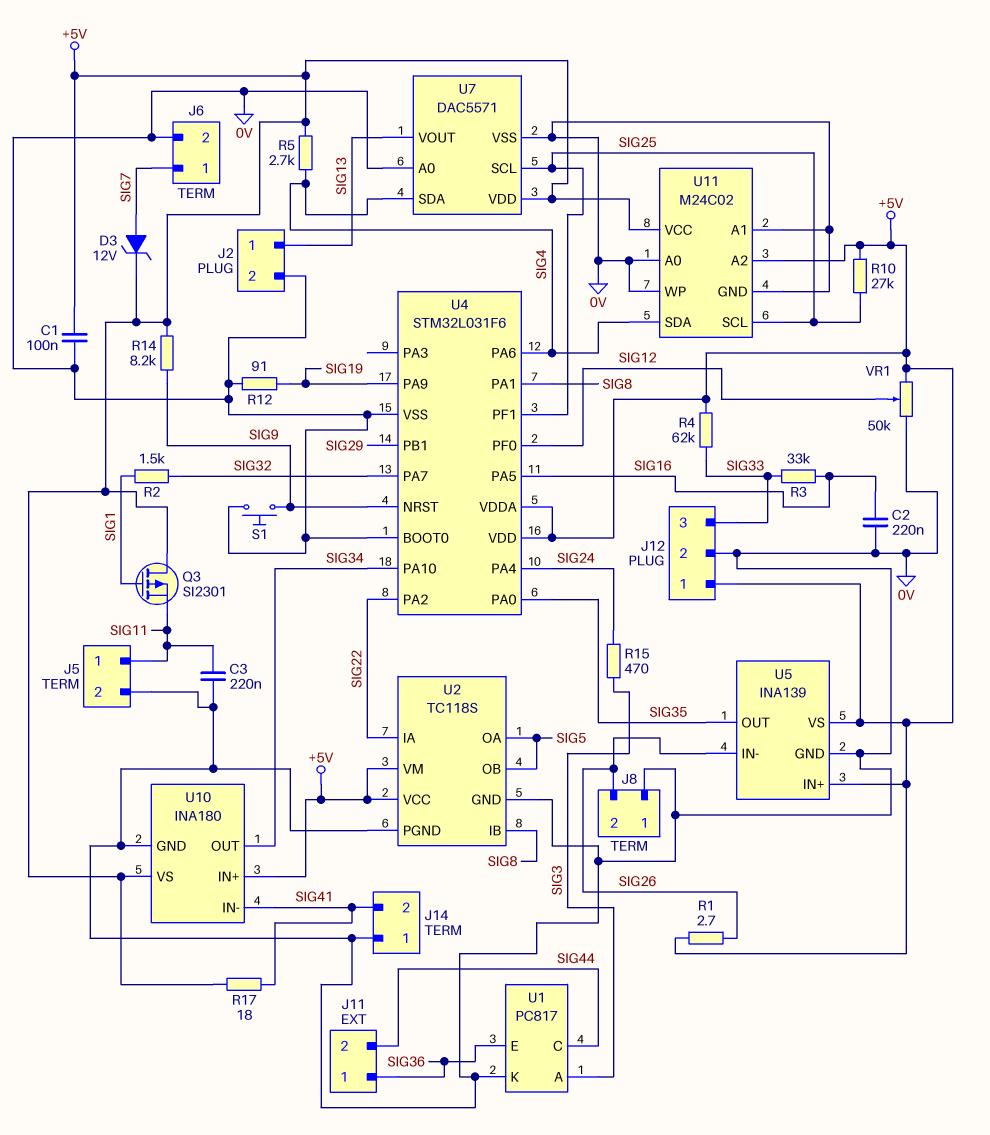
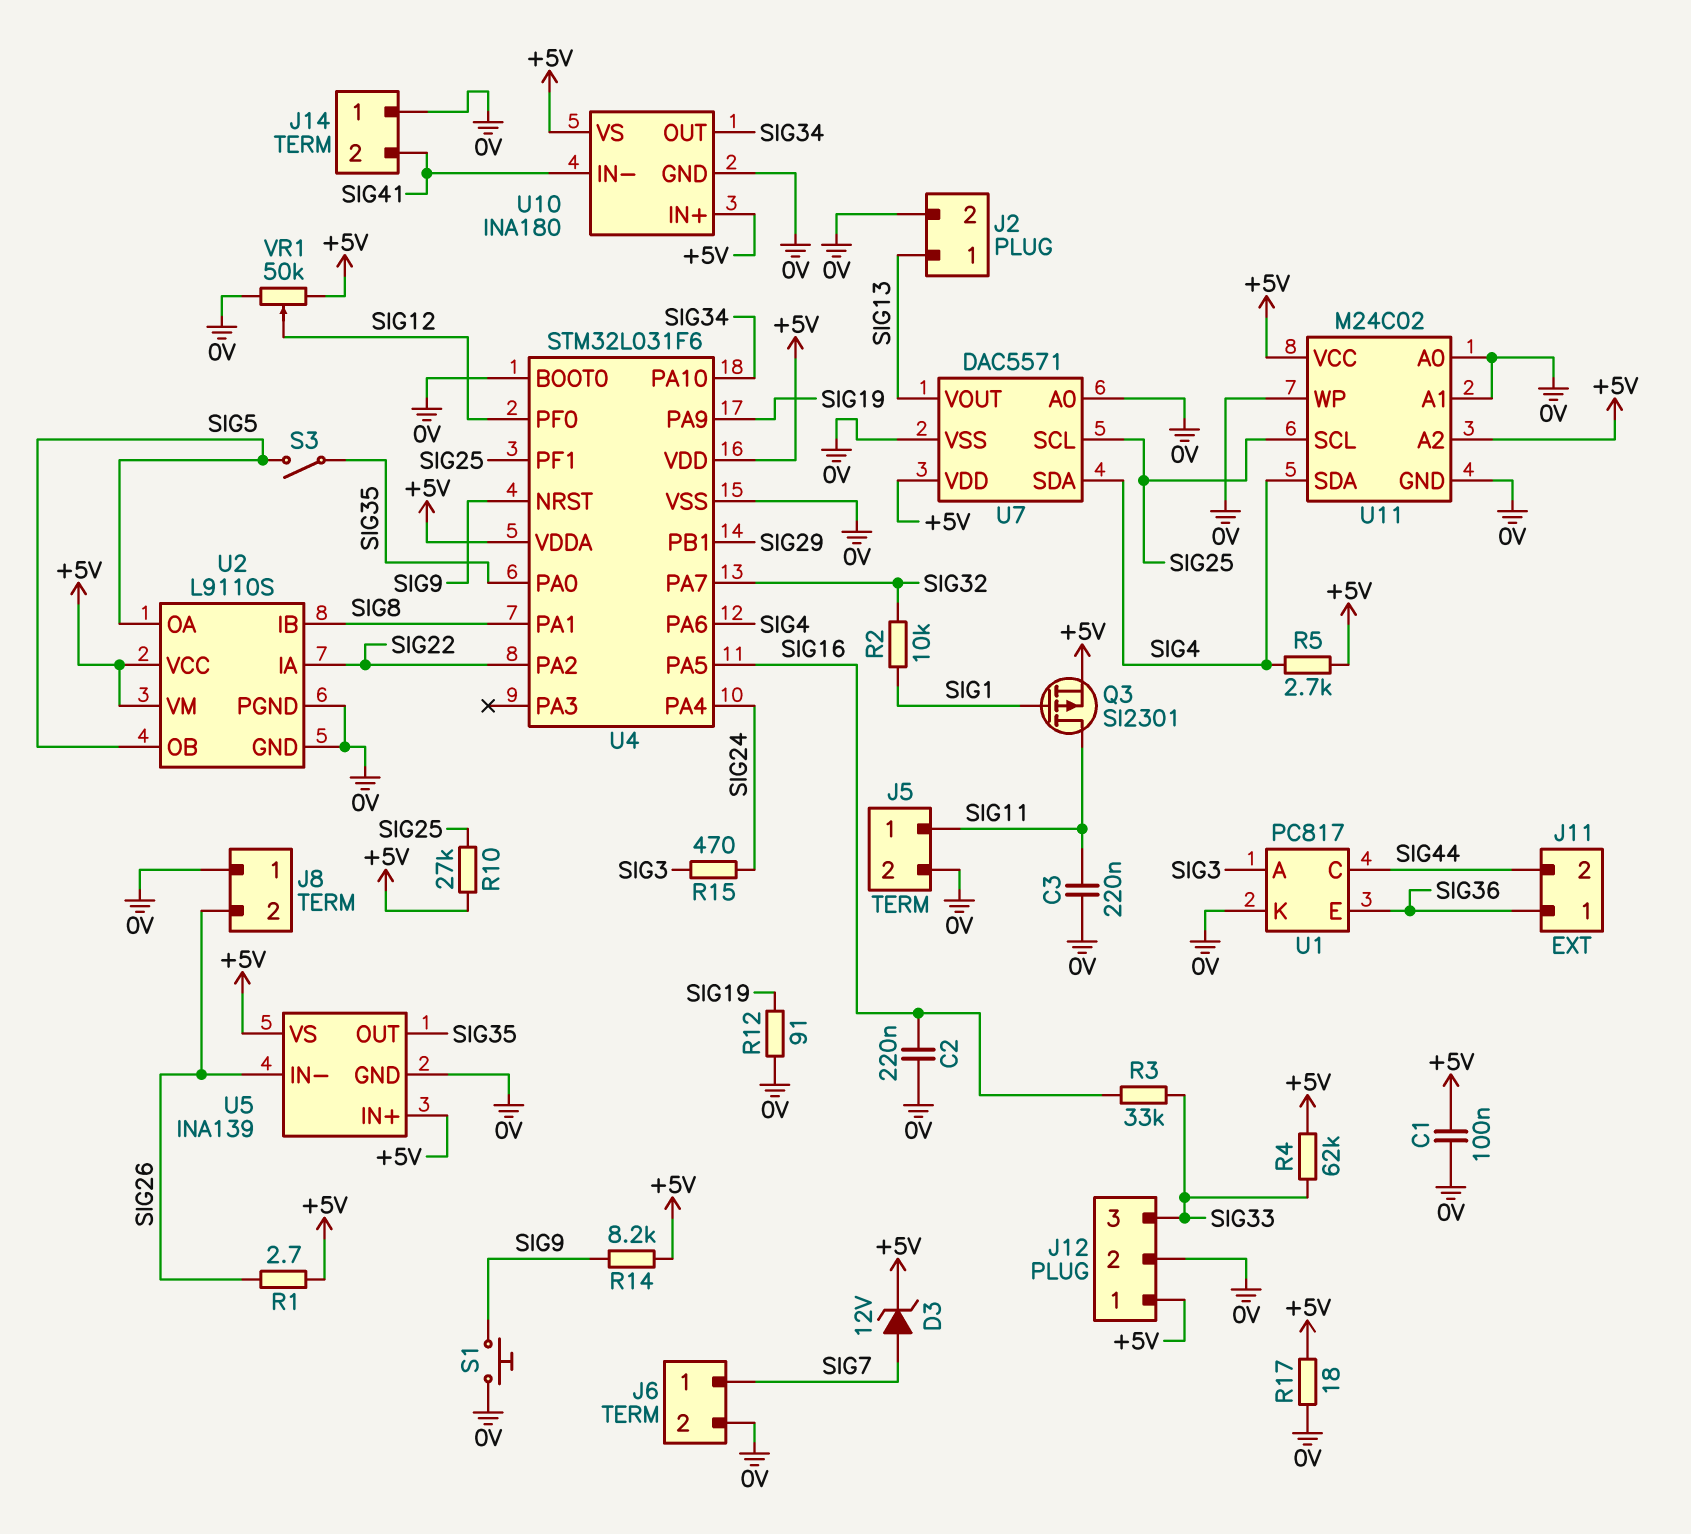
Q3: PMOS SI2301 (G SIG1, D +5V, S SIG11) -> PMOS SI2301 (G SIG1, D SIG11, S +5V)
R2: 1.5k (SIG1, SIG32) -> 10k (SIG1, SIG32)
R17: 18 (+5V, SIG41) -> 18 (+5V, 0V)
S3: none -> switch (SIG5, SIG35)
U2: TC118S -> L9110S

